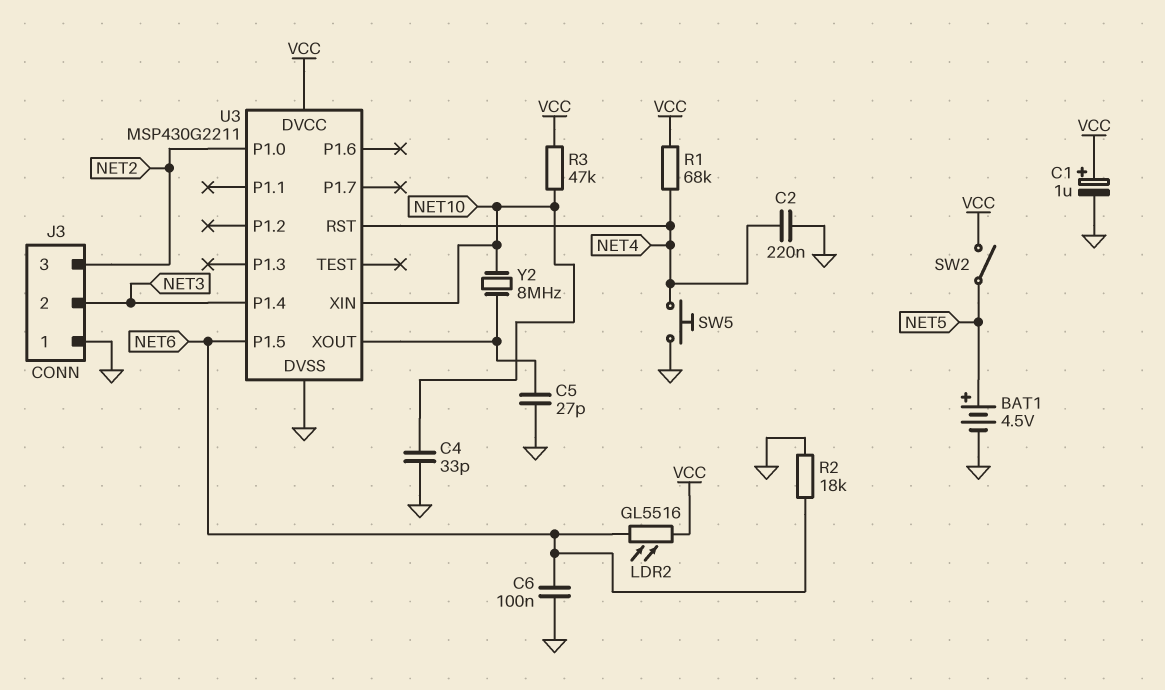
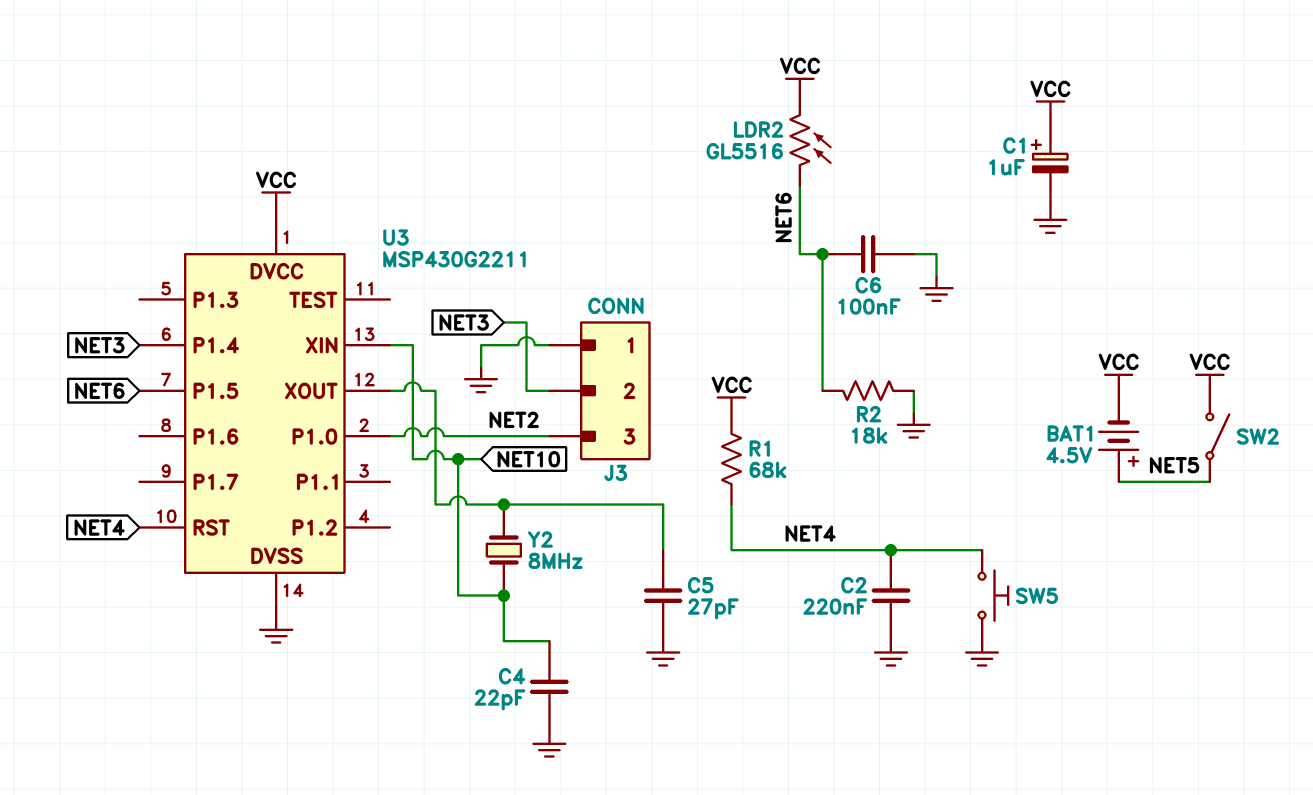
BAT1: 4.5V (plus NET5, minus GND) -> 4.5V (plus NET5, minus VCC)
C4: 33pF (GND, NET10) -> 22pF (GND, NET10)
R3: 47k (NET10, VCC) -> none

